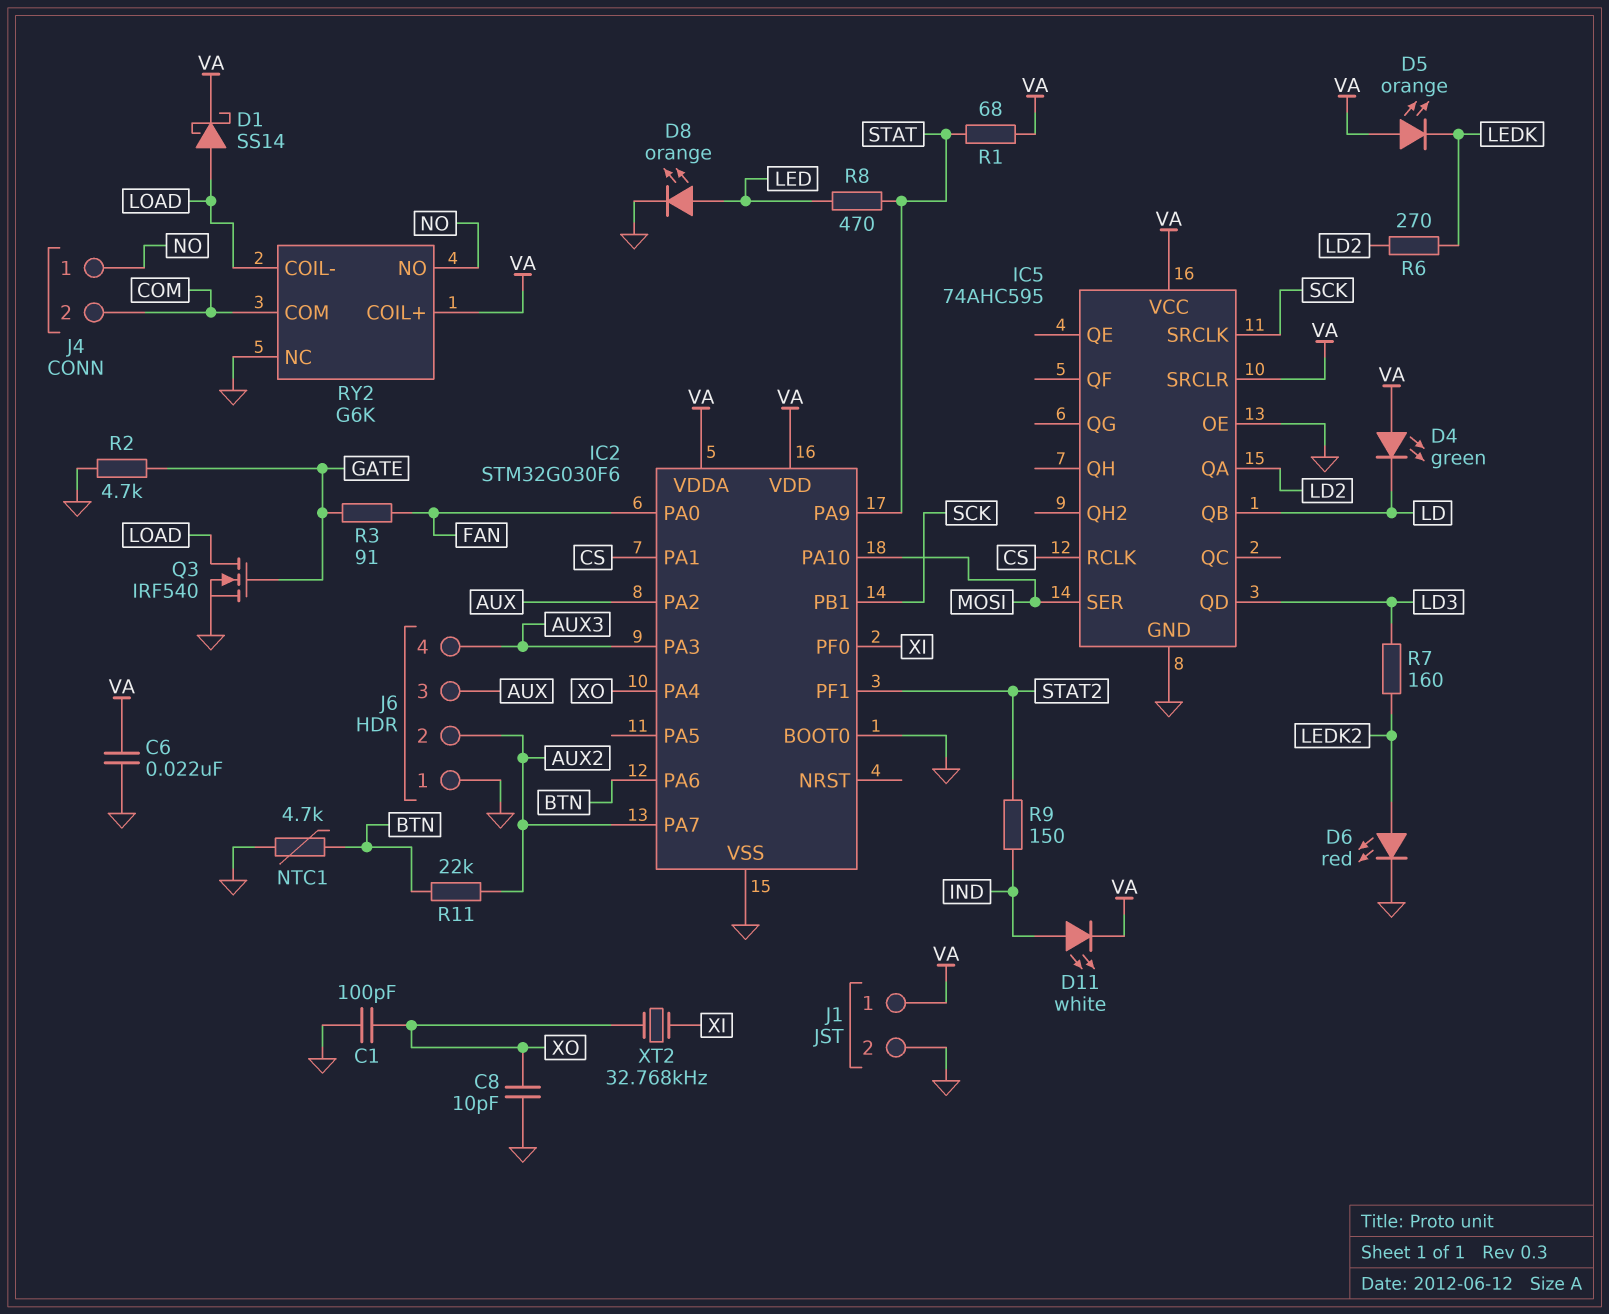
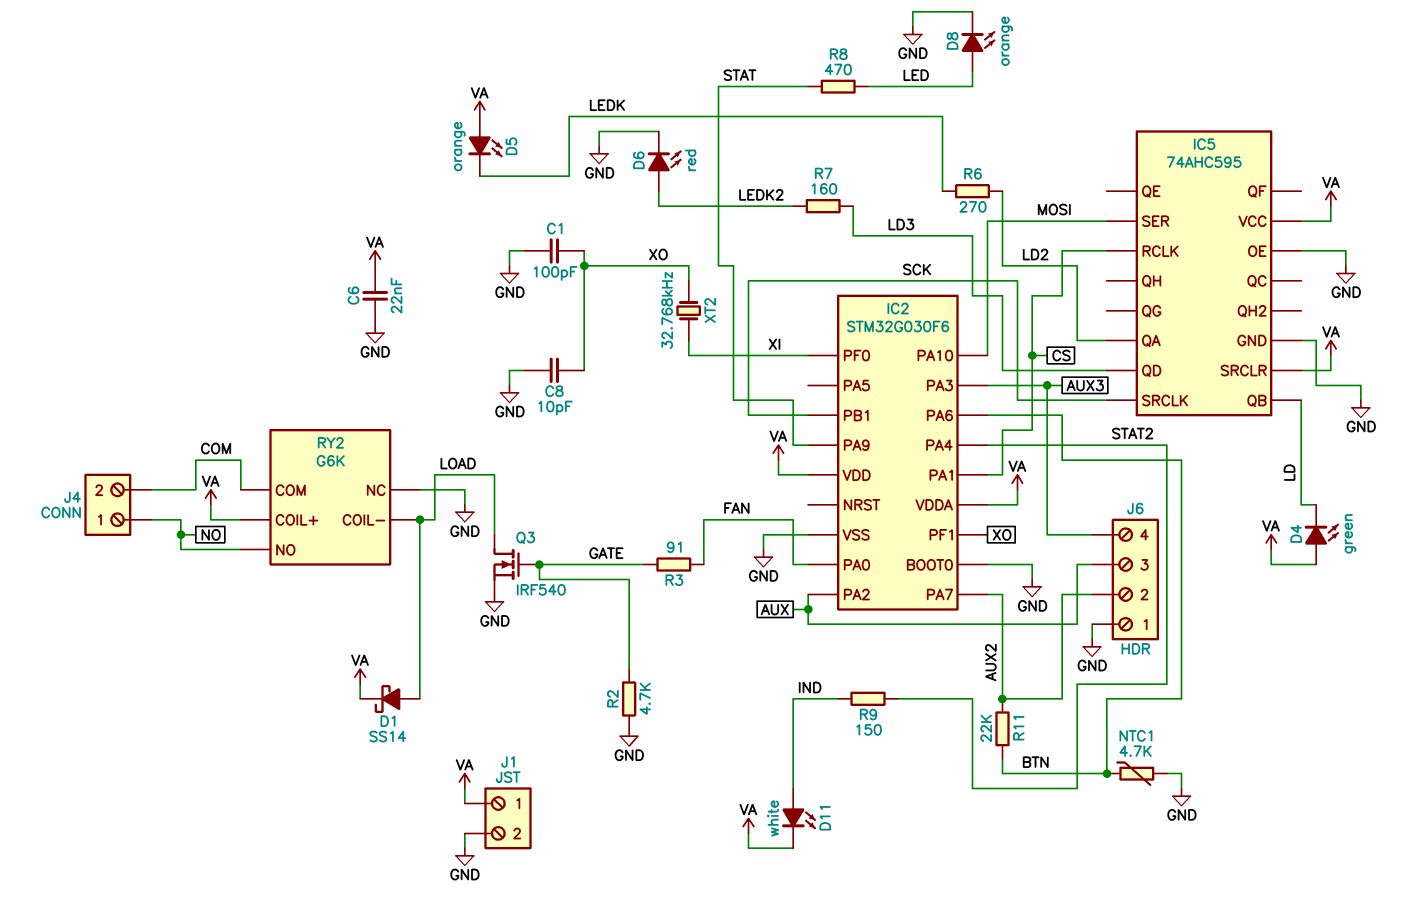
IC2 pin PA4: XO -> STAT2
IC2 pin PF1: STAT2 -> XO
R1: 68 (STAT, VA) -> none

